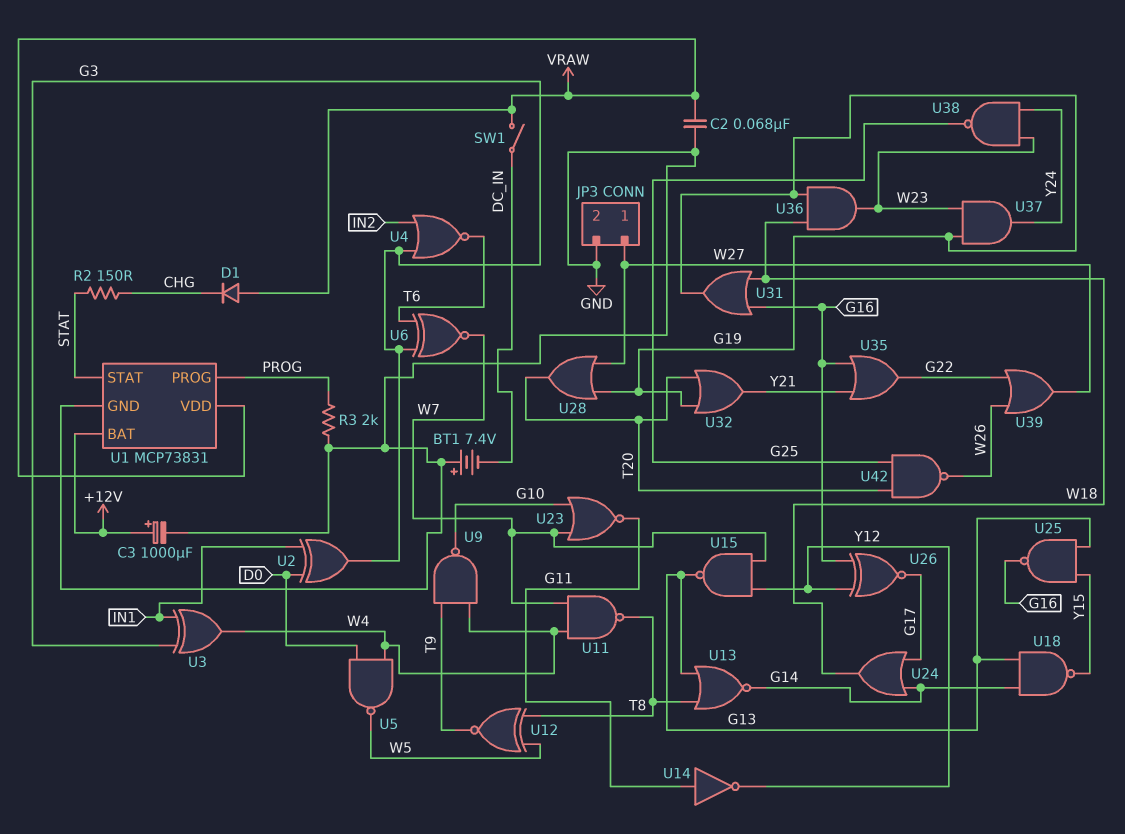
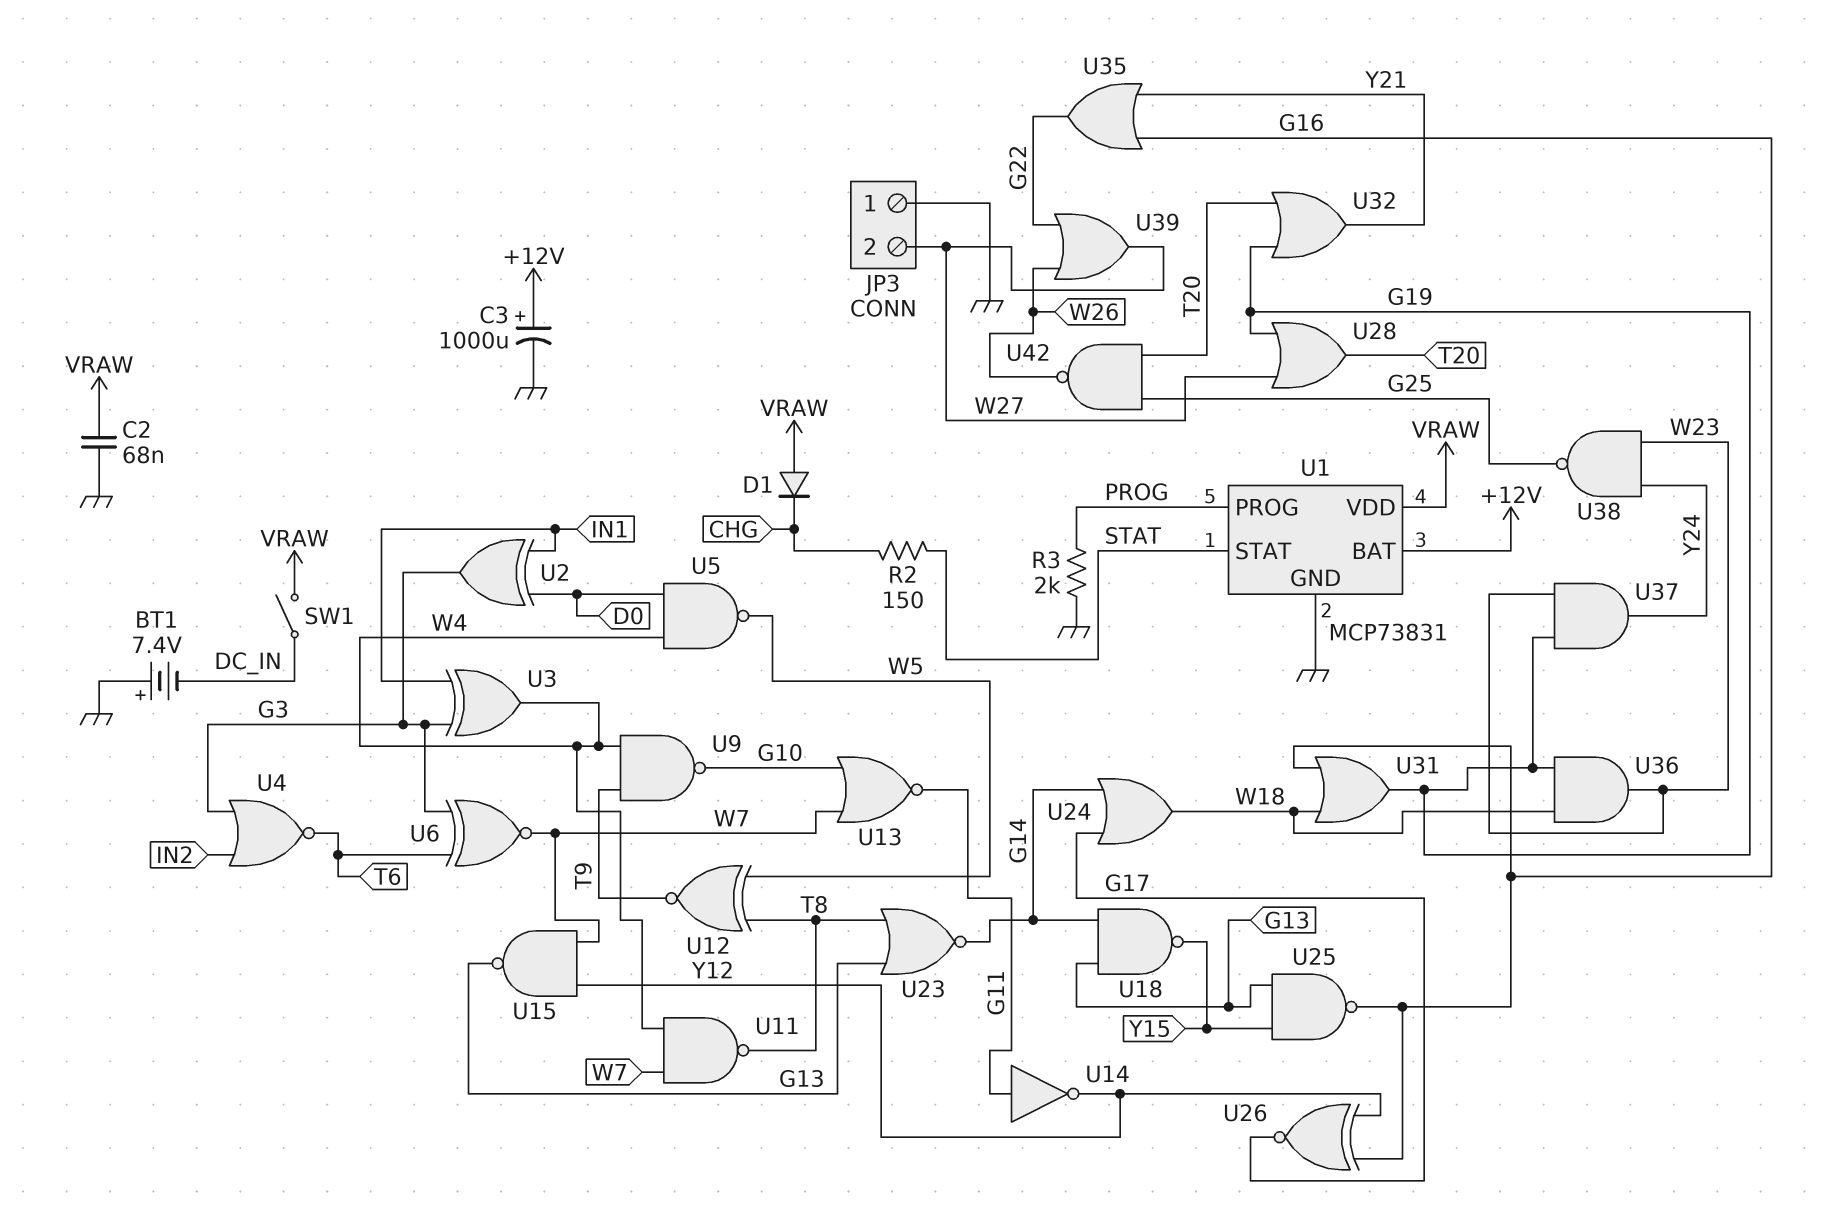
JP3 pin 1: W27 -> GND
JP3 pin 2: GND -> W27
U13: NOR (in G13, in T8, out G14) -> NOR (in G10, in W7, out G11)
U23: NOR (in G10, in W7, out G11) -> NOR (in G13, in T8, out G14)

